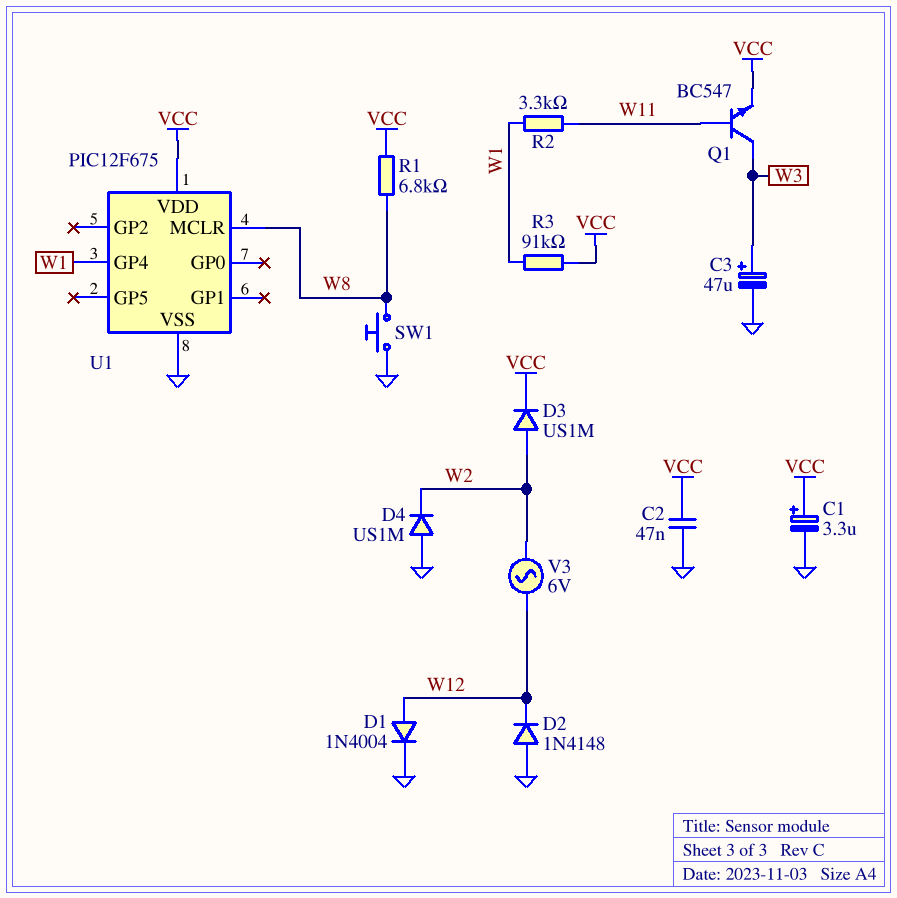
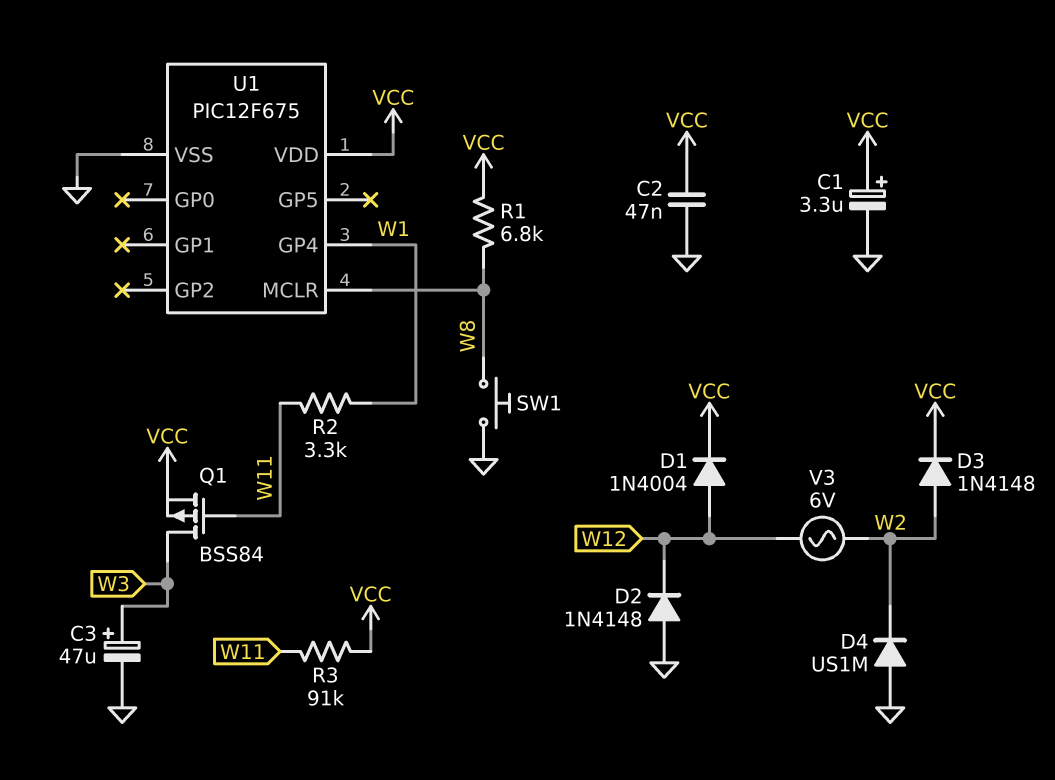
D1: diode 1N4004 (A W12, K GND) -> diode 1N4004 (A W12, K VCC)
D3: diode US1M (A W2, K VCC) -> diode 1N4148 (A W2, K VCC)
Q1: NPN BC547 (B W11, C W3, E VCC) -> PMOS BSS84 (G W11, D W3, S VCC)
R3: 91k (VCC, W1) -> 91k (VCC, W11)

